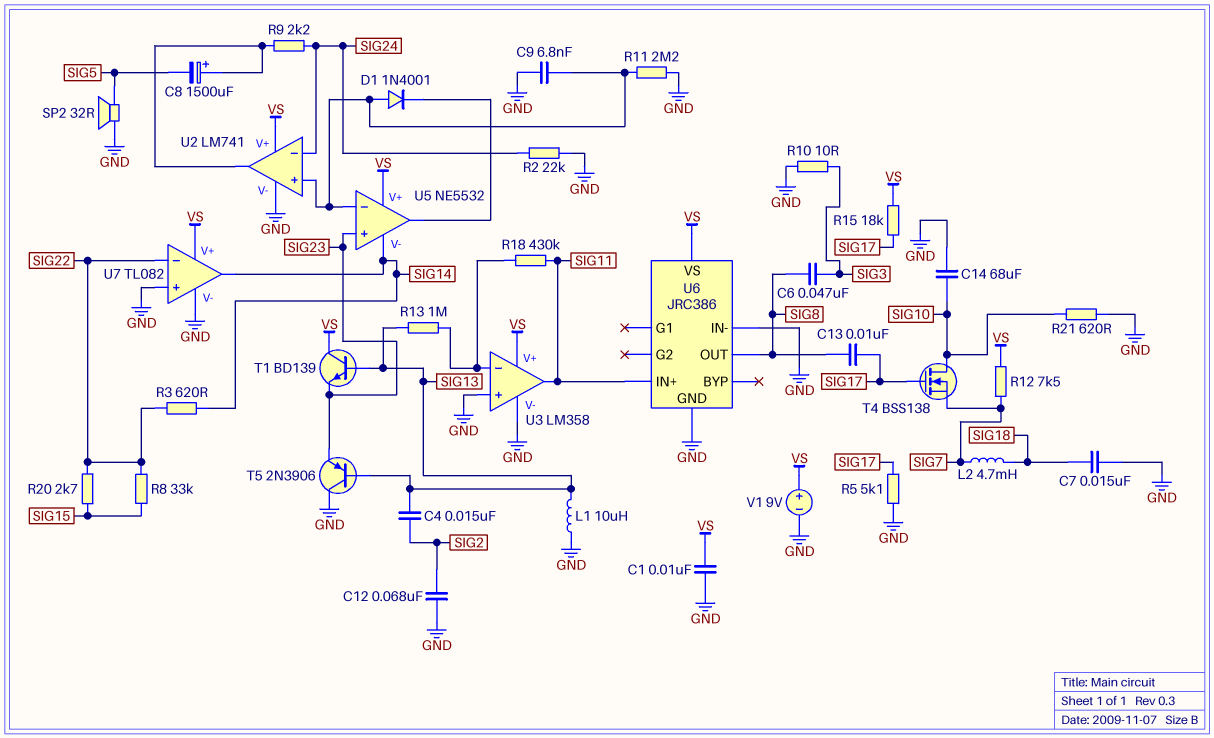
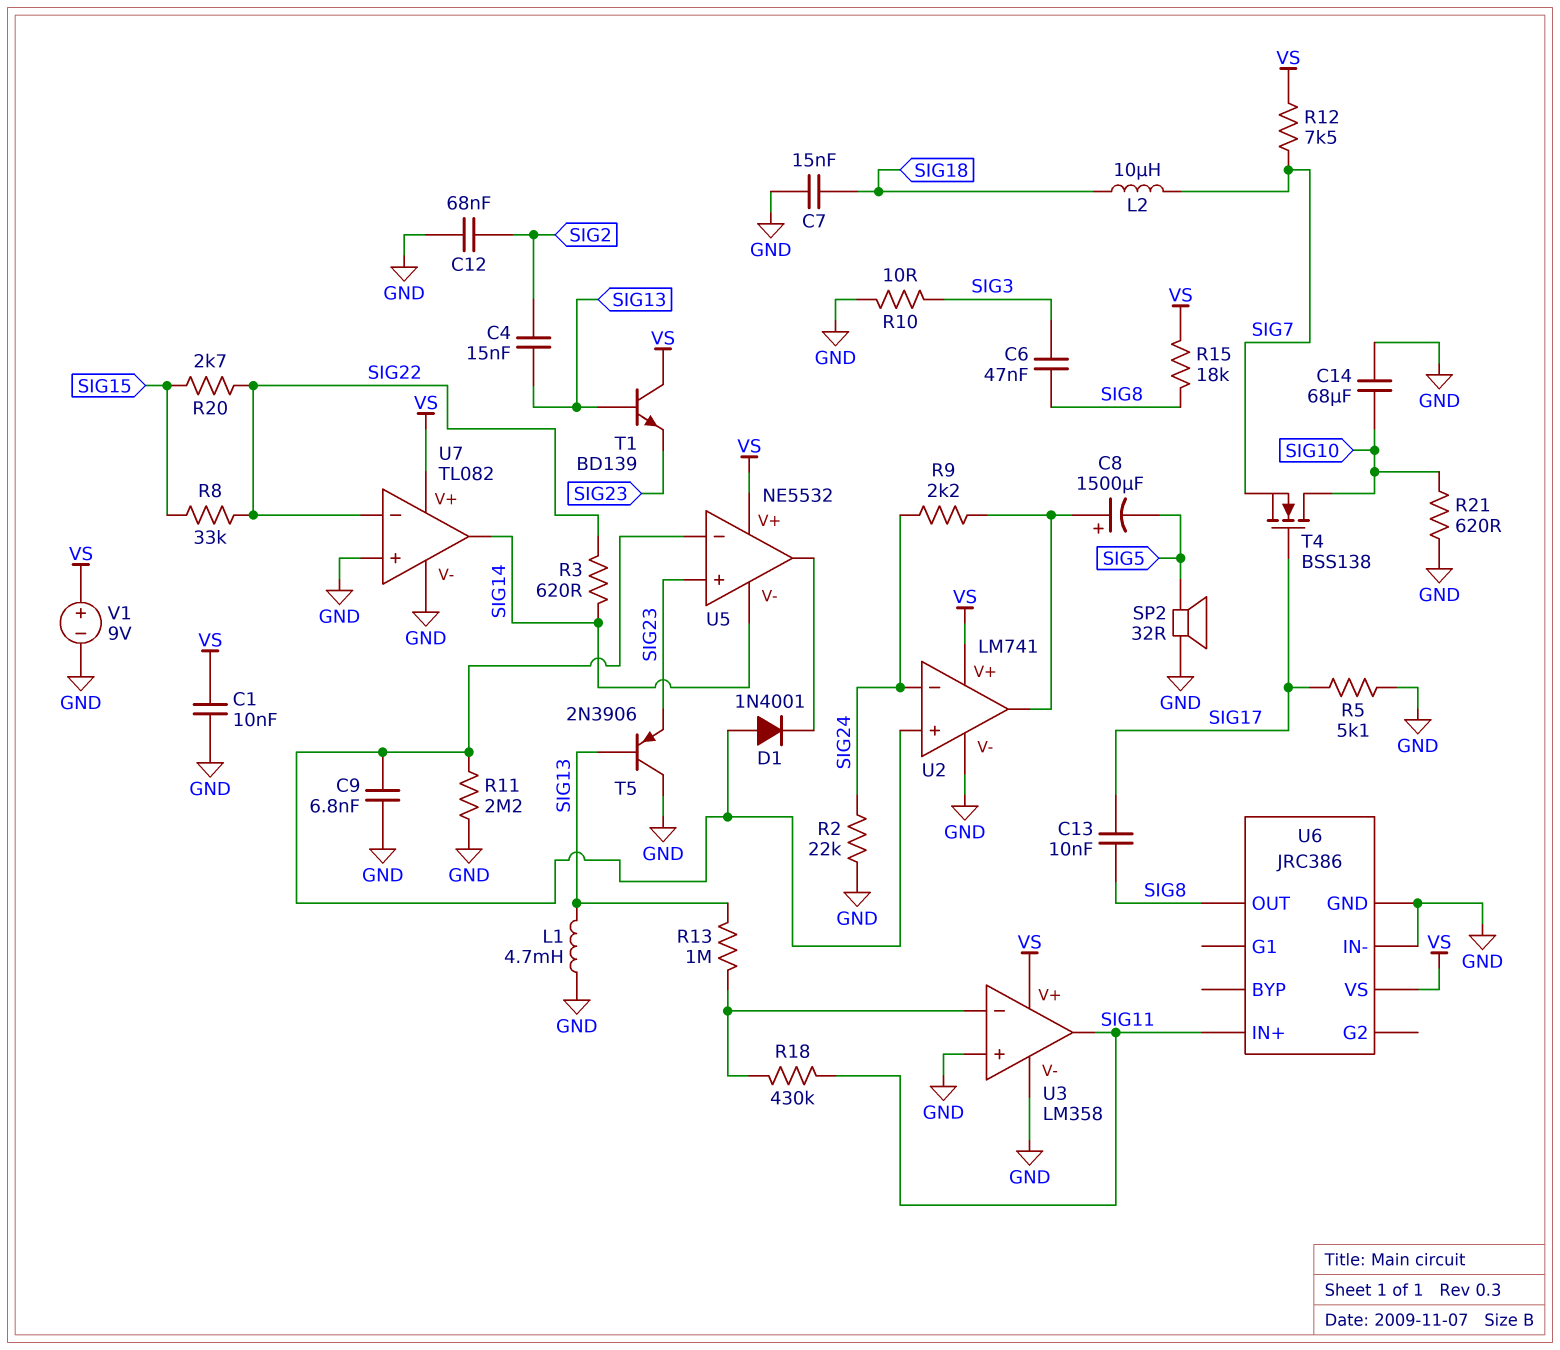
L1: 10uH (GND, SIG13) -> 4.7mH (GND, SIG13)
L2: 4.7mH (SIG7, SIG18) -> 10uH (SIG7, SIG18)
R15: 18k (SIG17, VS) -> 18k (SIG8, VS)

